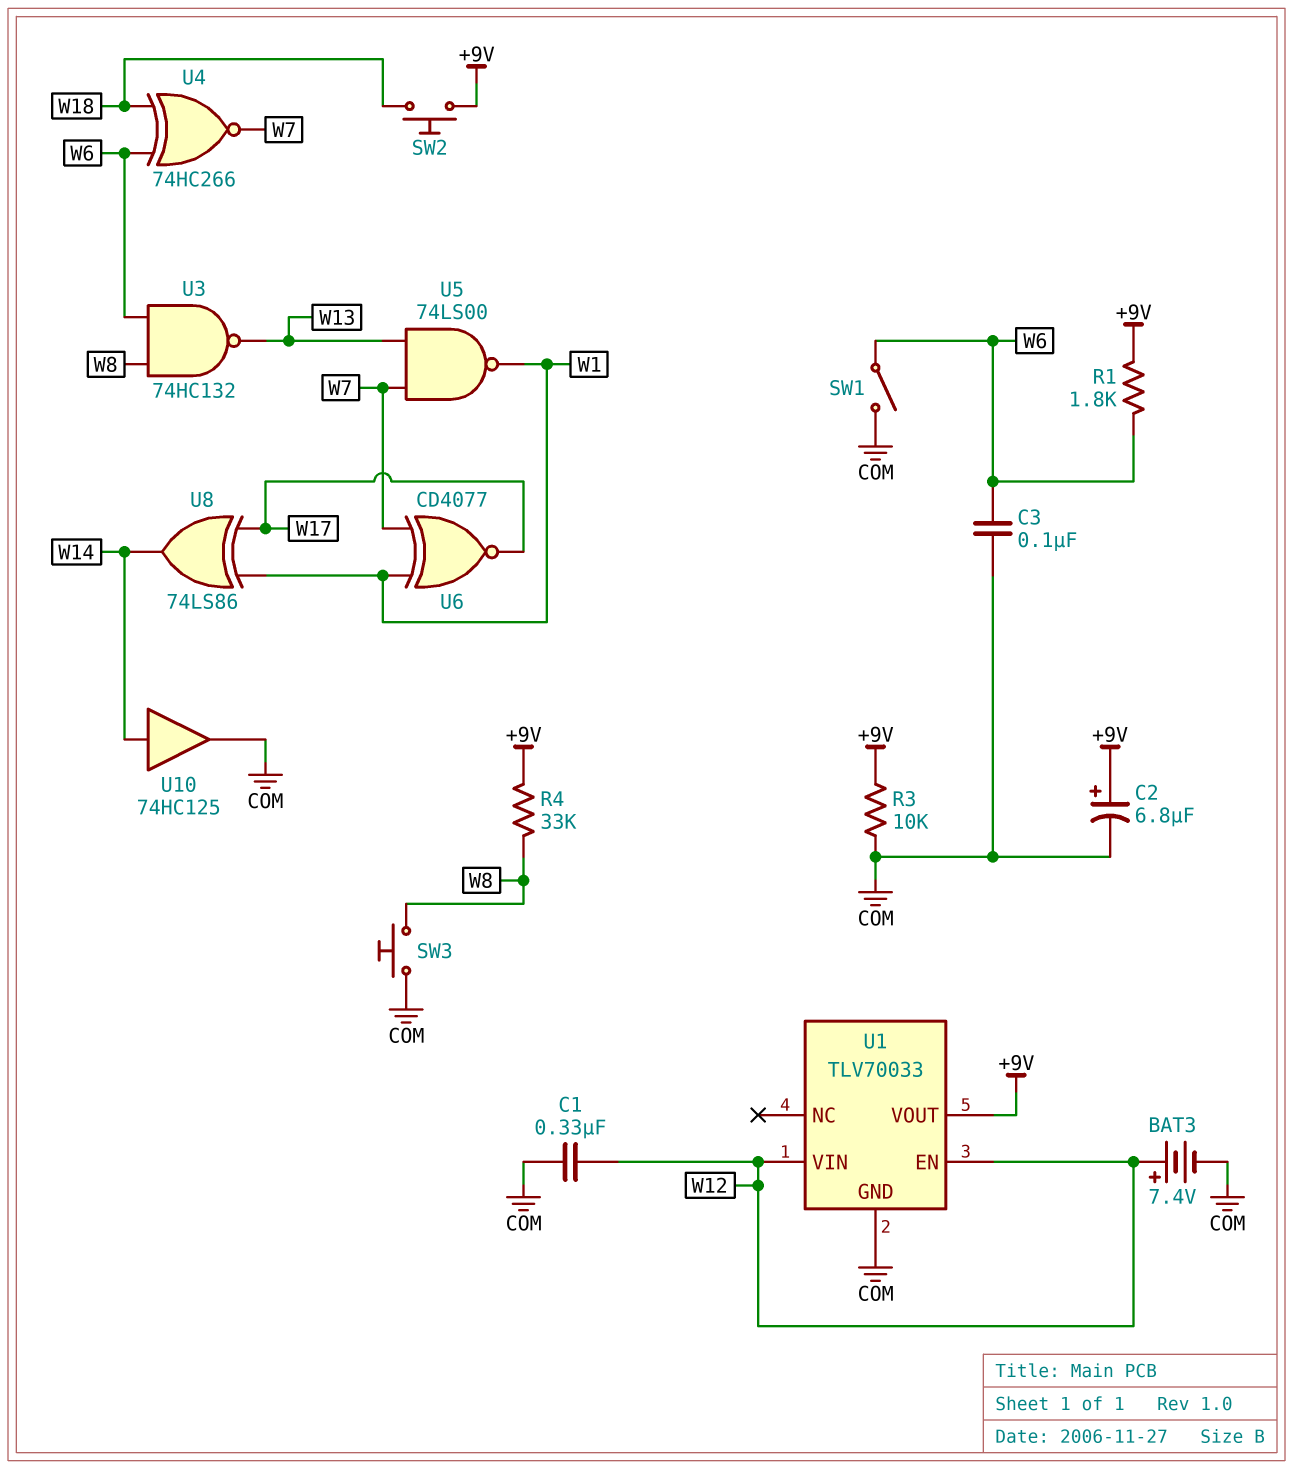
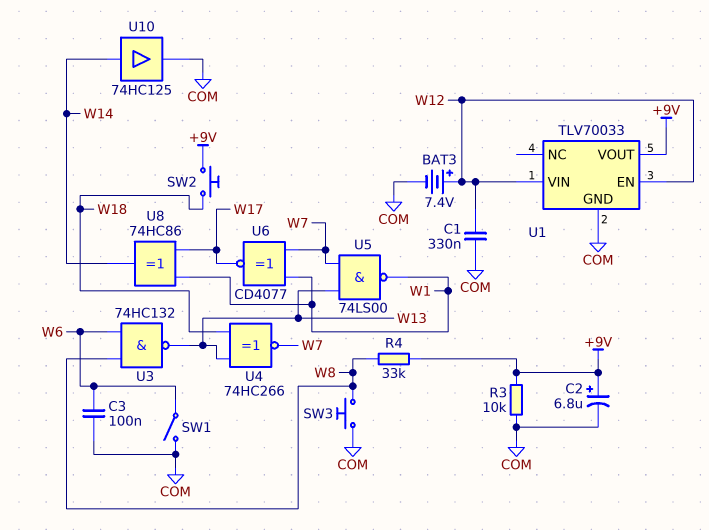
R1: 1.8k (+9V, W6) -> none
U4: XNOR 74HC266 (in W6, in W18, out W7) -> XNOR 74HC266 (in W13, in W18, out W7)
U8: XOR 74LS86 (in W1, in W17, out W14) -> XOR 74HC86 (in W1, in W17, out W14)

